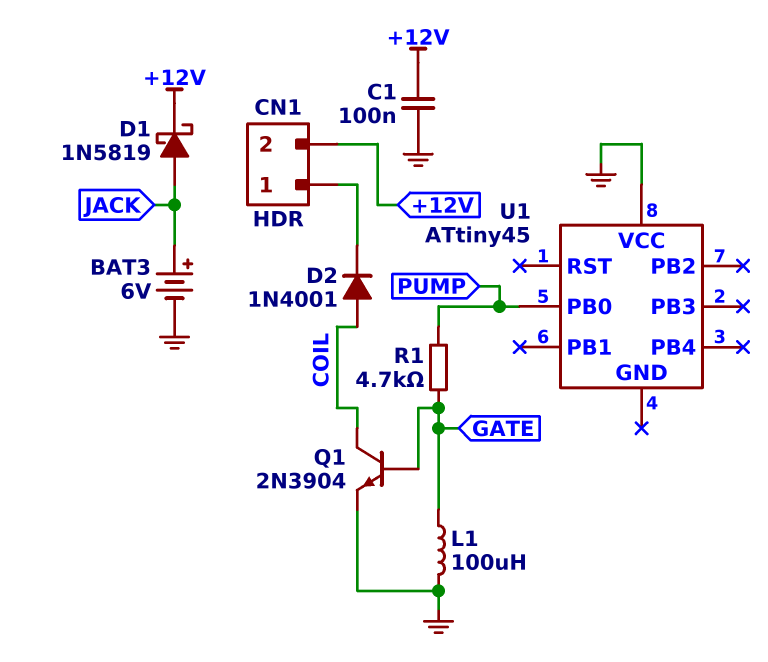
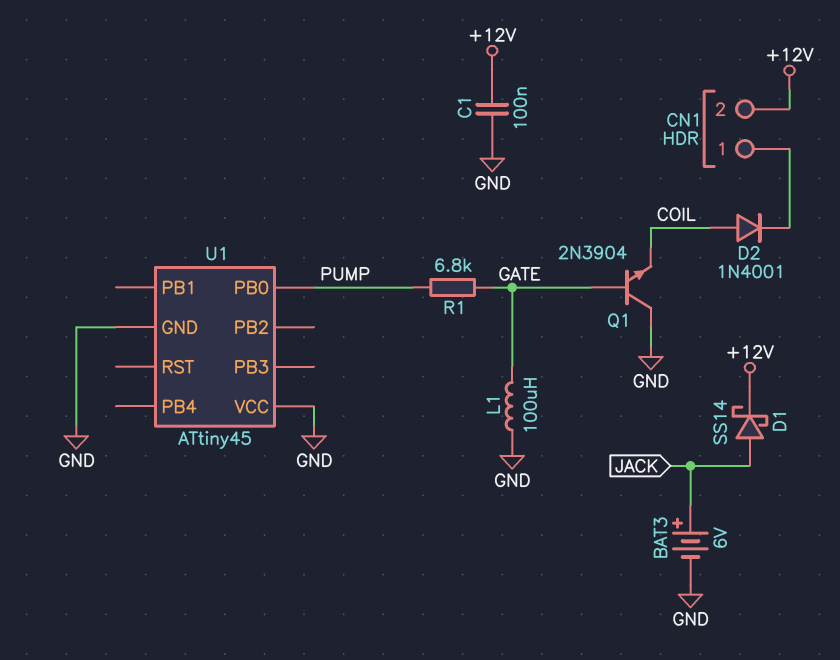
D1: schottky 1N5819 (A JACK, K +12V) -> schottky SS14 (A JACK, K +12V)
Q1: NPN 2N3904 (B GATE, C COIL, E GND) -> NPN 2N3904 (B GATE, C GND, E COIL)
R1: 4.7k (GATE, PUMP) -> 6.8k (GATE, PUMP)
U1 pin GND: none -> GND

